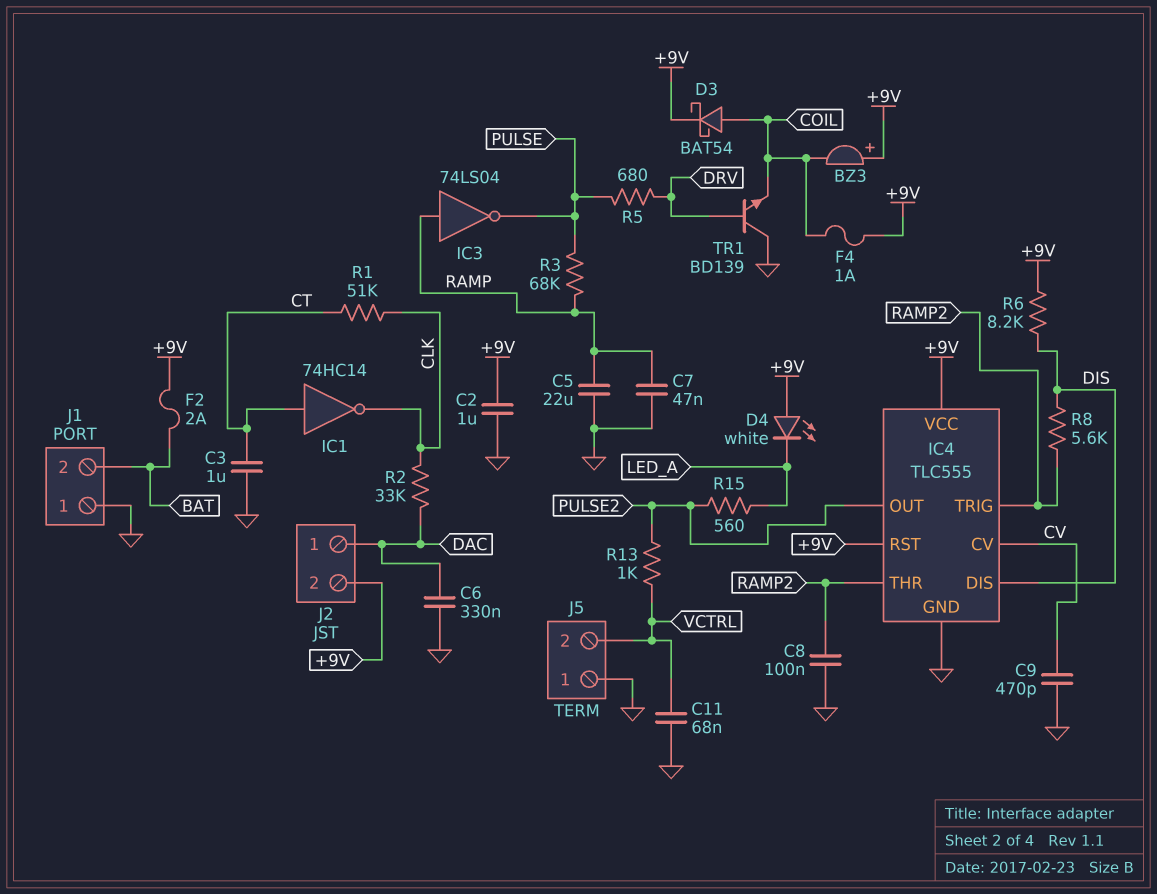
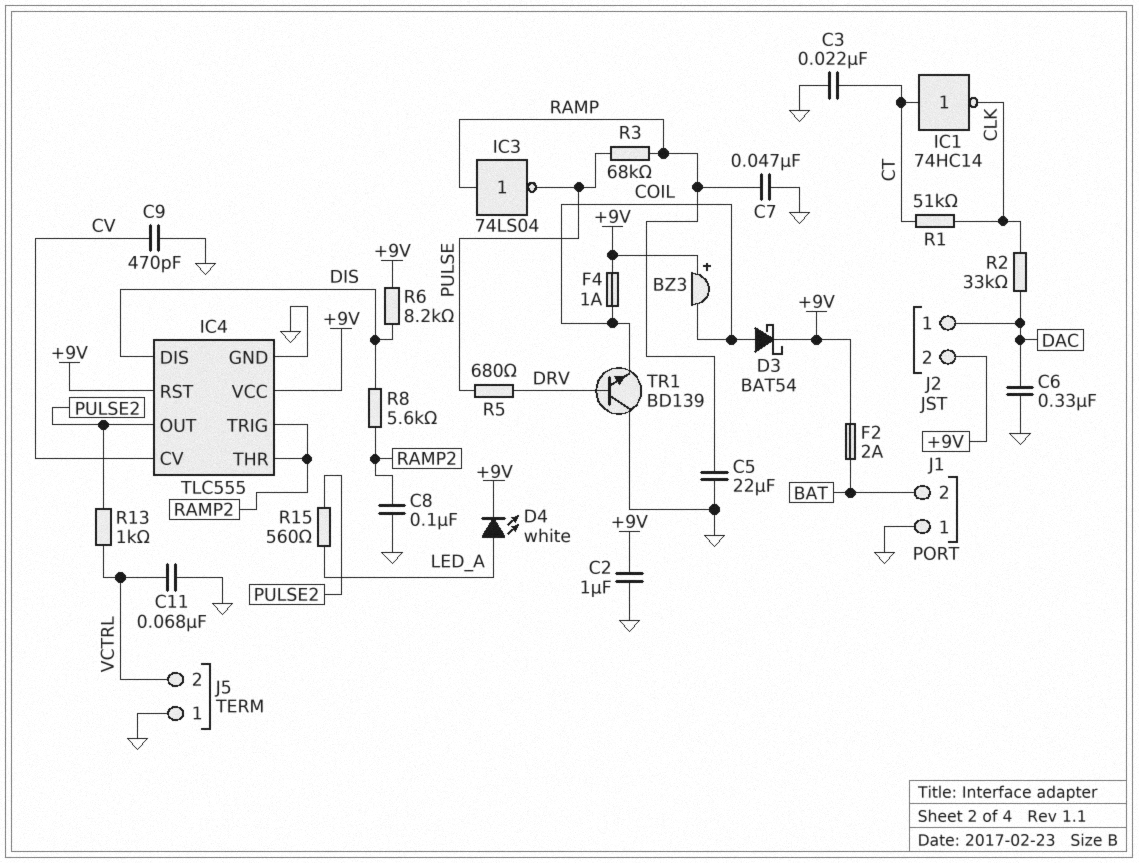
C3: 1uF (CT, GND) -> 22nF (CT, GND)
D4: LED white (A +9V, K LED_A) -> LED white (A LED_A, K +9V)

